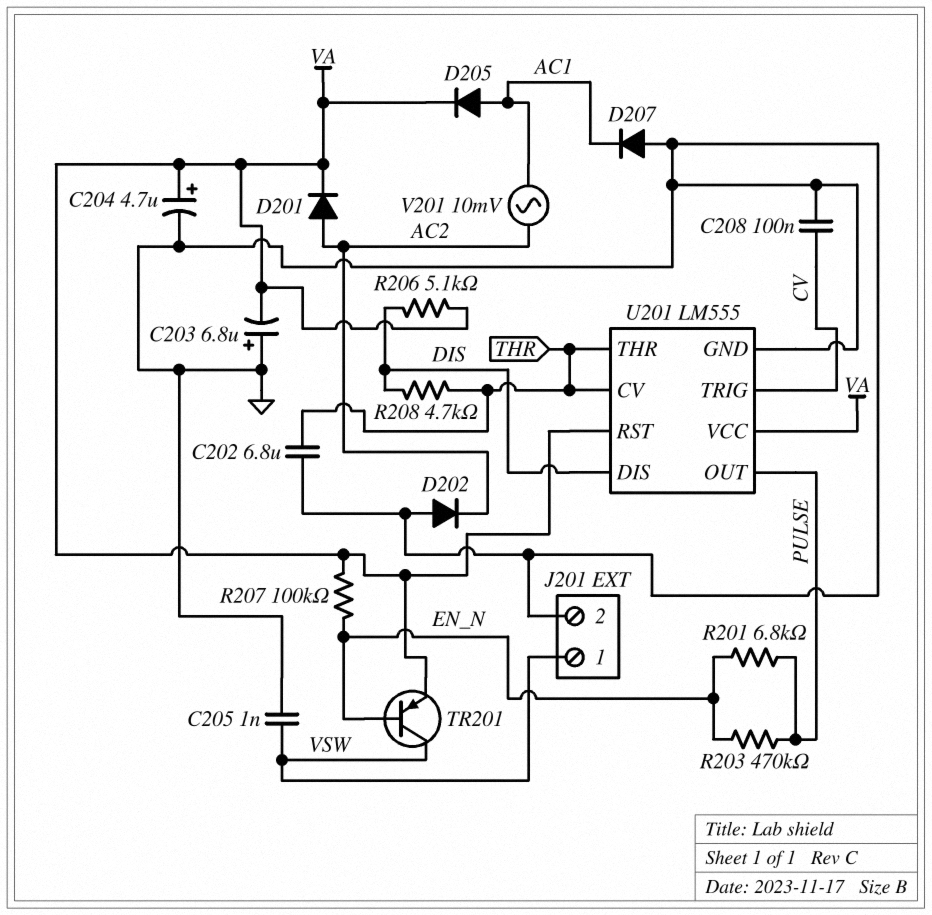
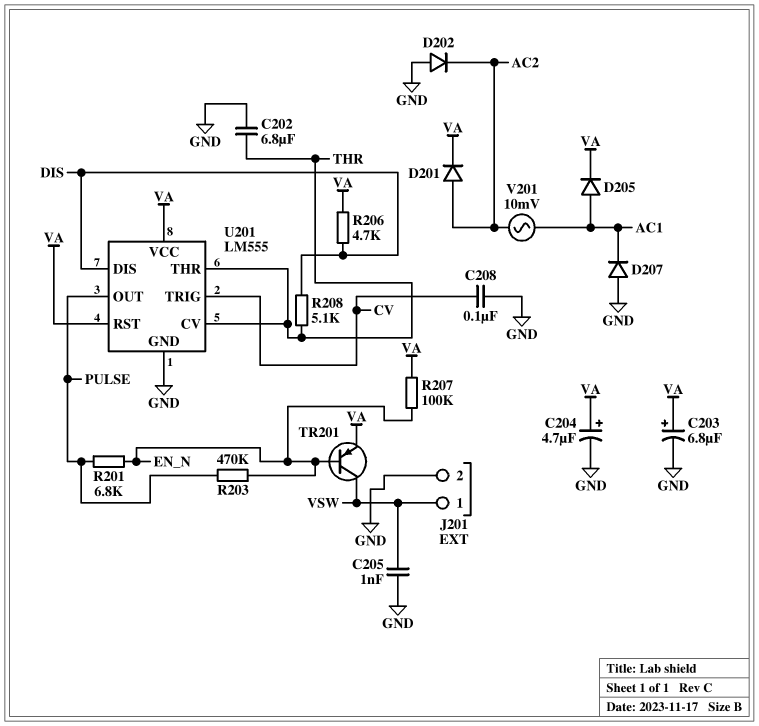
C203: 6.8uF (plus GND, minus VA) -> 6.8uF (plus VA, minus GND)
R206: 5.1k (DIS, VA) -> 4.7k (DIS, VA)
R208: 4.7k (DIS, THR) -> 5.1k (DIS, THR)

